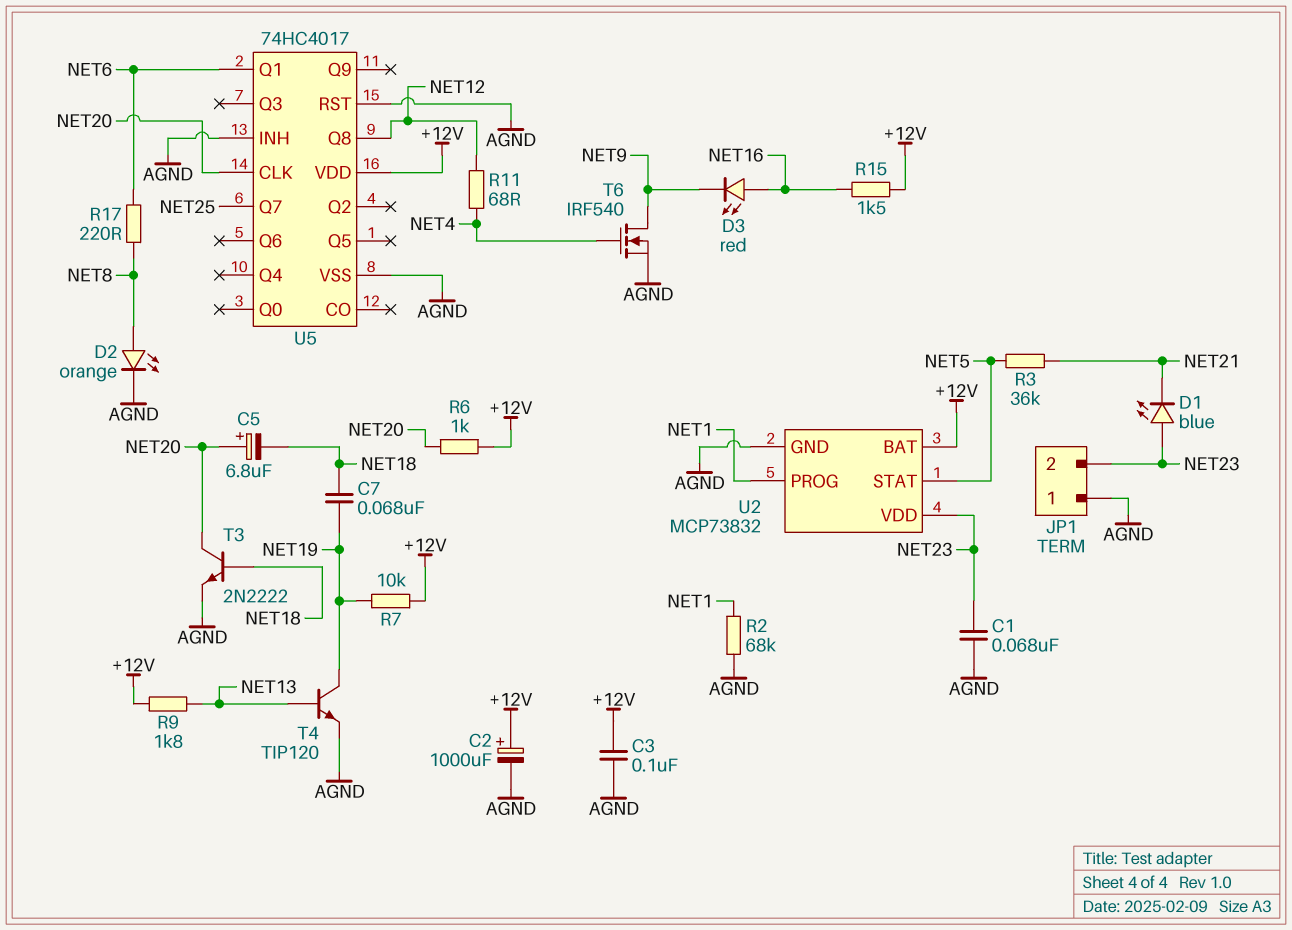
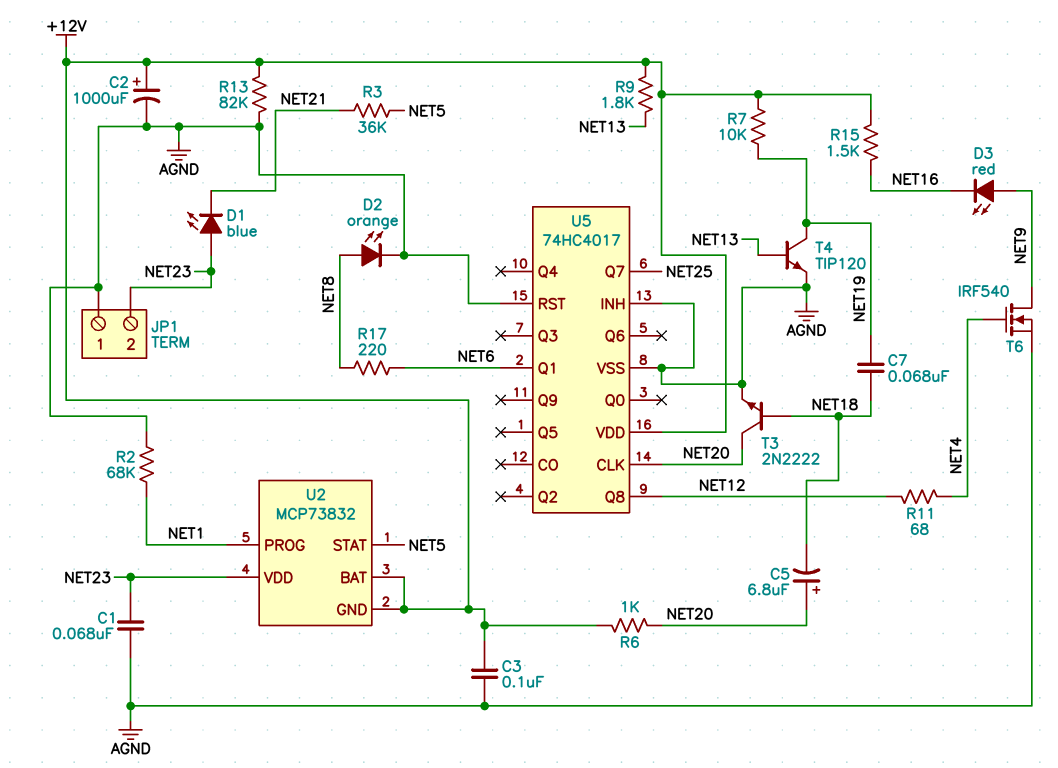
D3: LED red (A NET16, K NET9) -> LED red (A NET9, K NET16)
R13: none -> 82k (+12V, AGND)
U2 pin GND: AGND -> +12V

